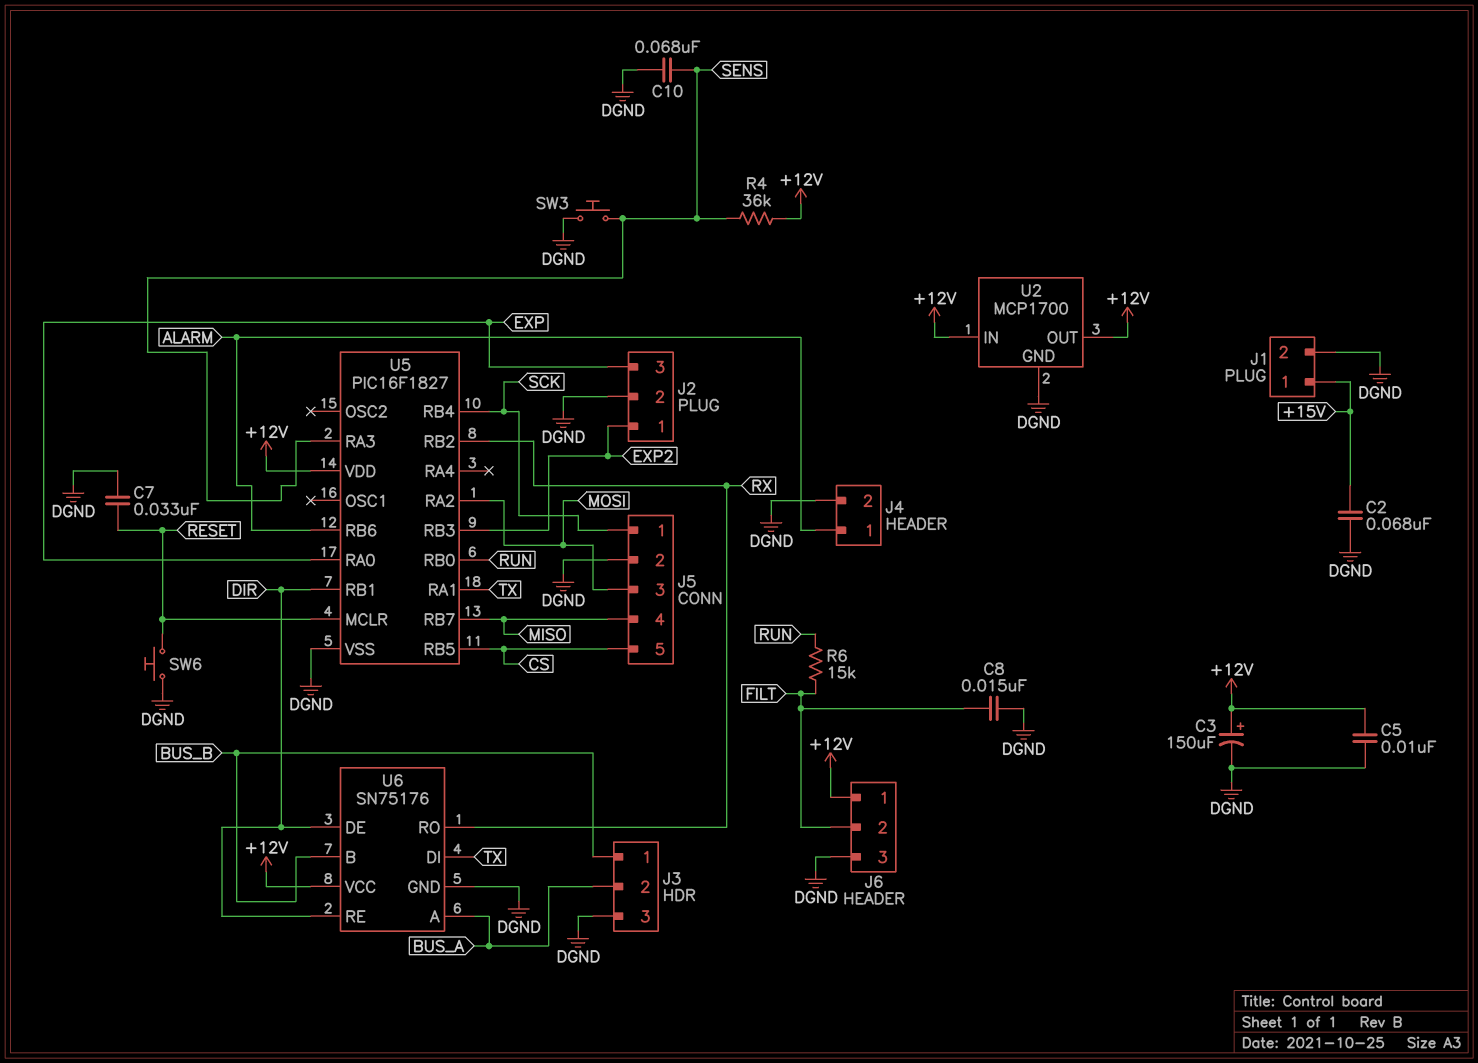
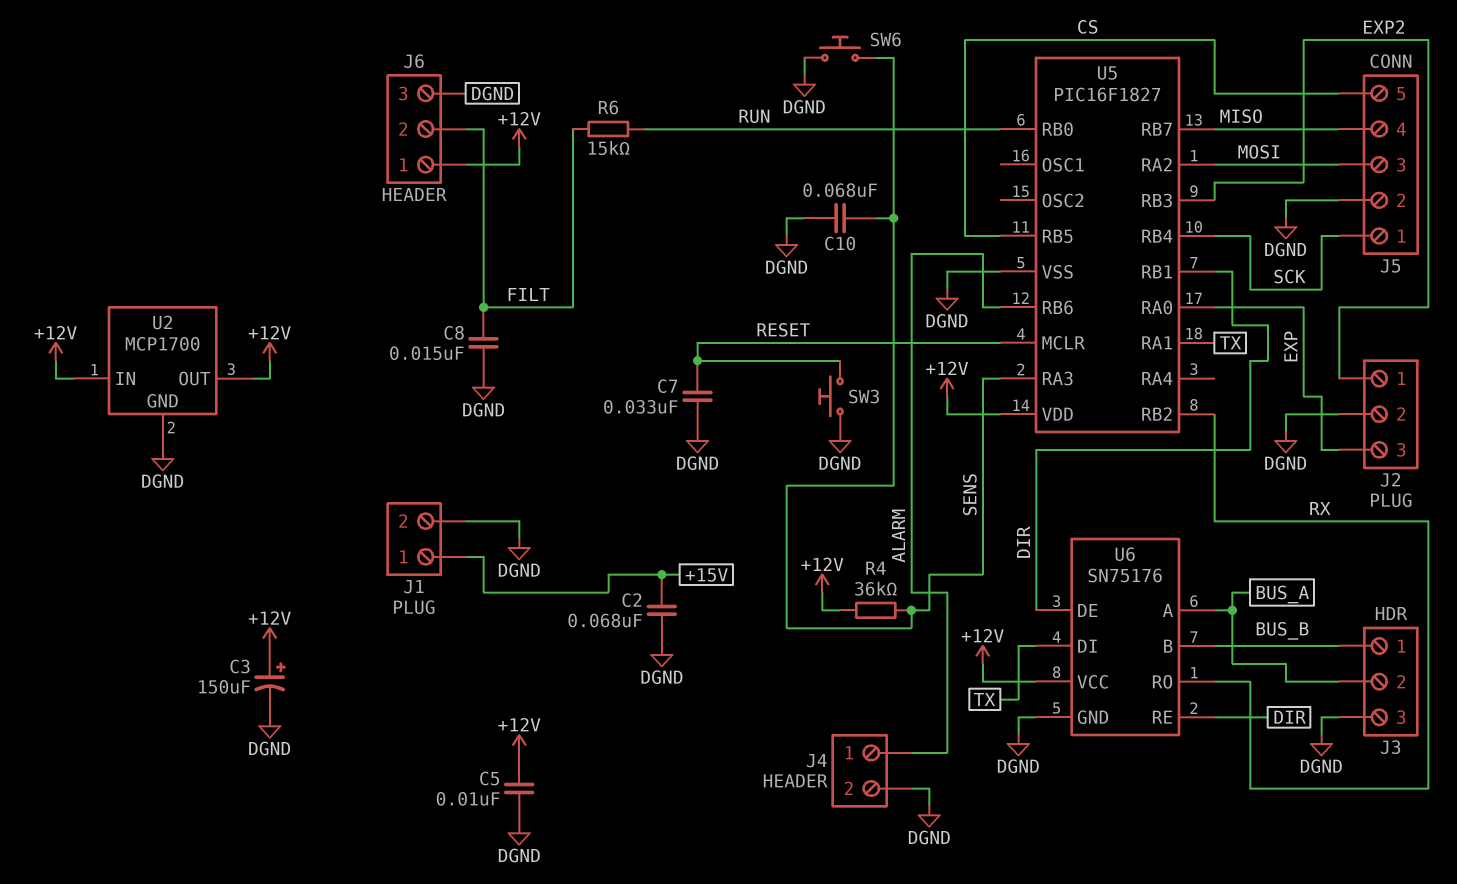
SW3: button (DGND, SENS) -> button (DGND, RESET)
SW6: button (DGND, RESET) -> button (DGND, SENS)

